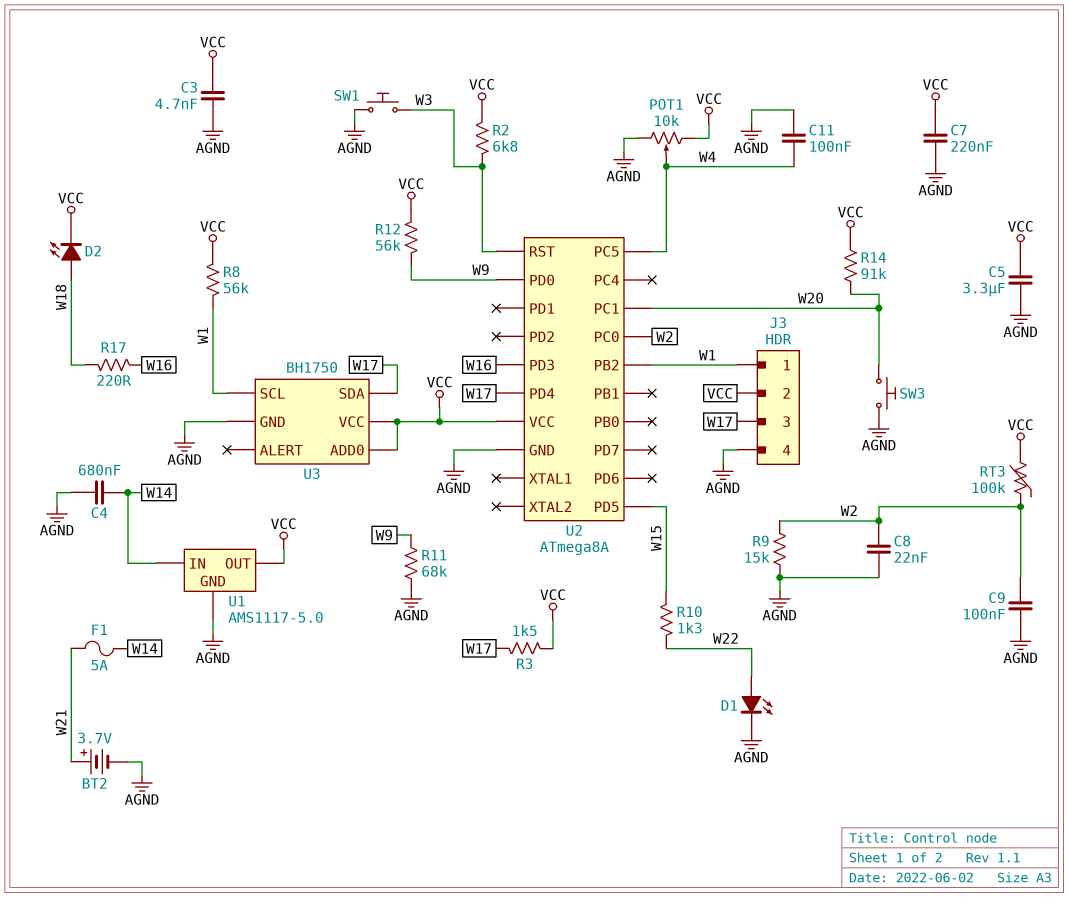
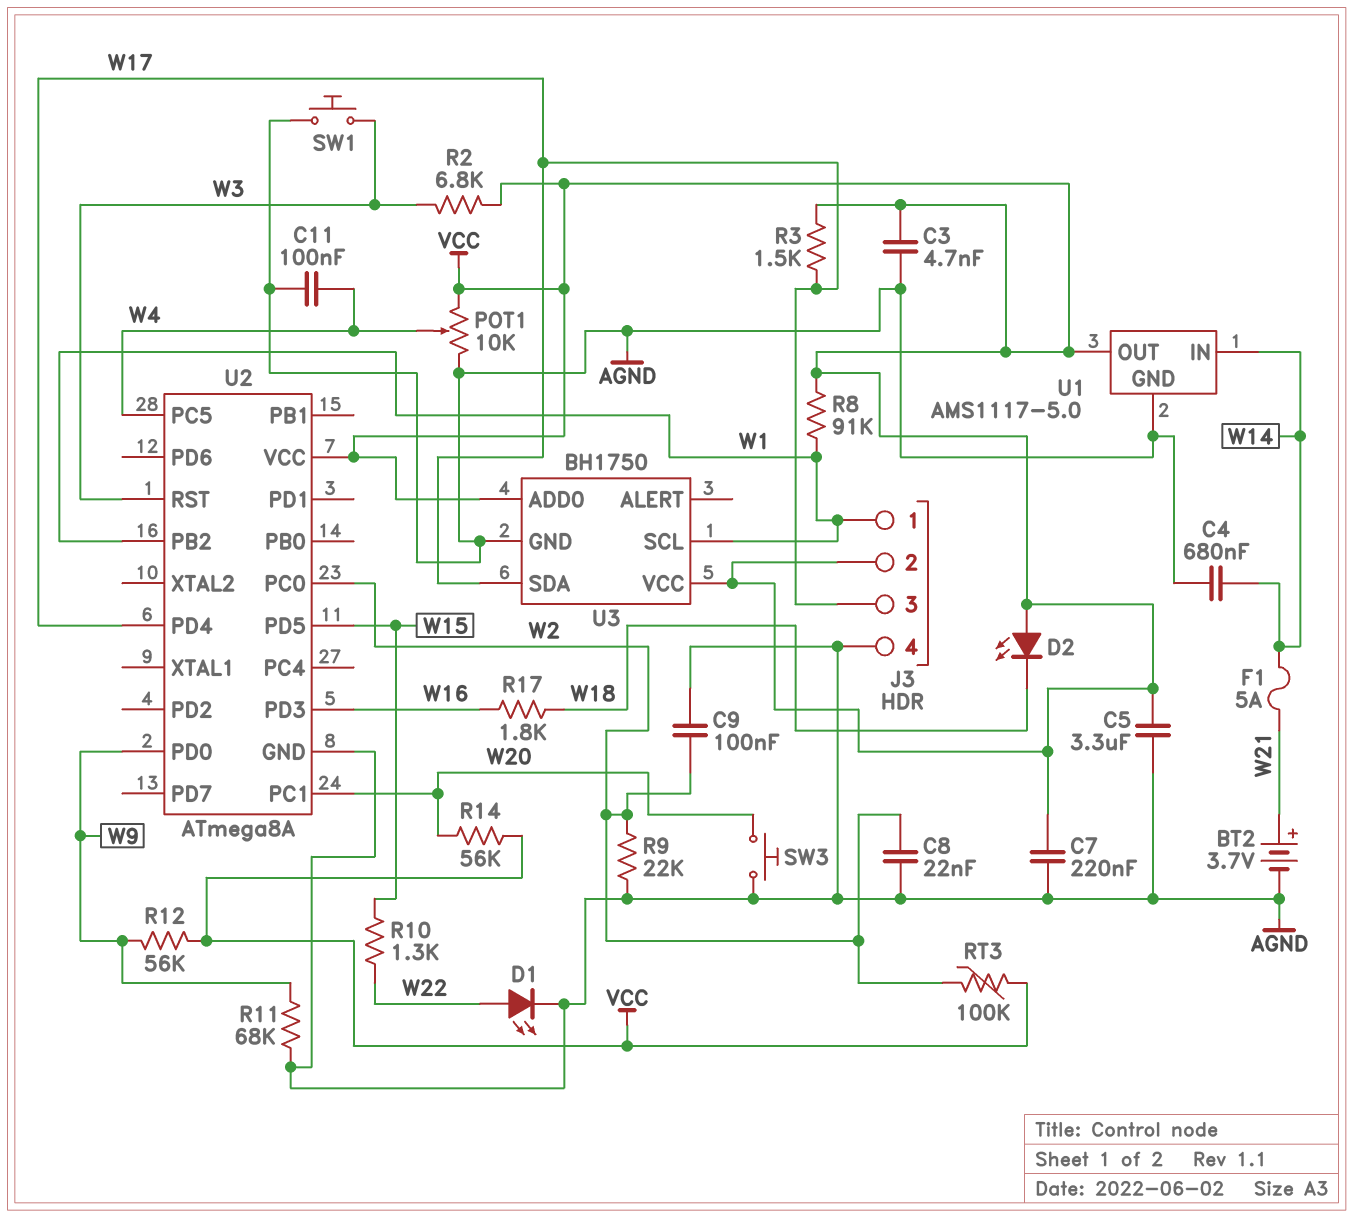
D2: LED (A W18, K VCC) -> LED (A VCC, K W18)
R8: 56k (VCC, W1) -> 91k (VCC, W1)
R9: 15k (AGND, W2) -> 22k (AGND, W2)
R14: 91k (VCC, W20) -> 56k (VCC, W20)
R17: 220 (W16, W18) -> 1.8k (W16, W18)

